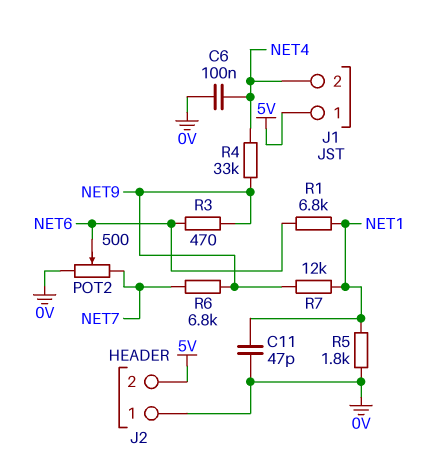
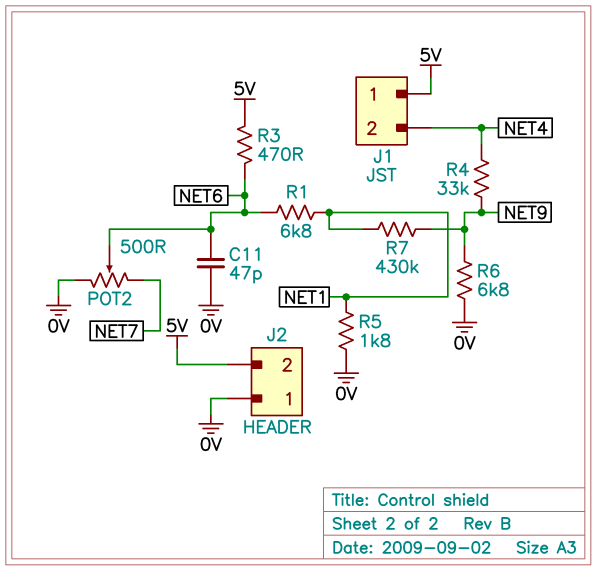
C6: 100nF (0V, NET4) -> none
C11: 47pF (0V, NET1) -> 47pF (0V, NET6)
R3: 470 (NET6, NET9) -> 470 (5V, NET6)
R6: 6.8k (NET7, NET9) -> 6.8k (0V, NET9)
R7: 12k (NET1, NET9) -> 430k (NET1, NET9)

